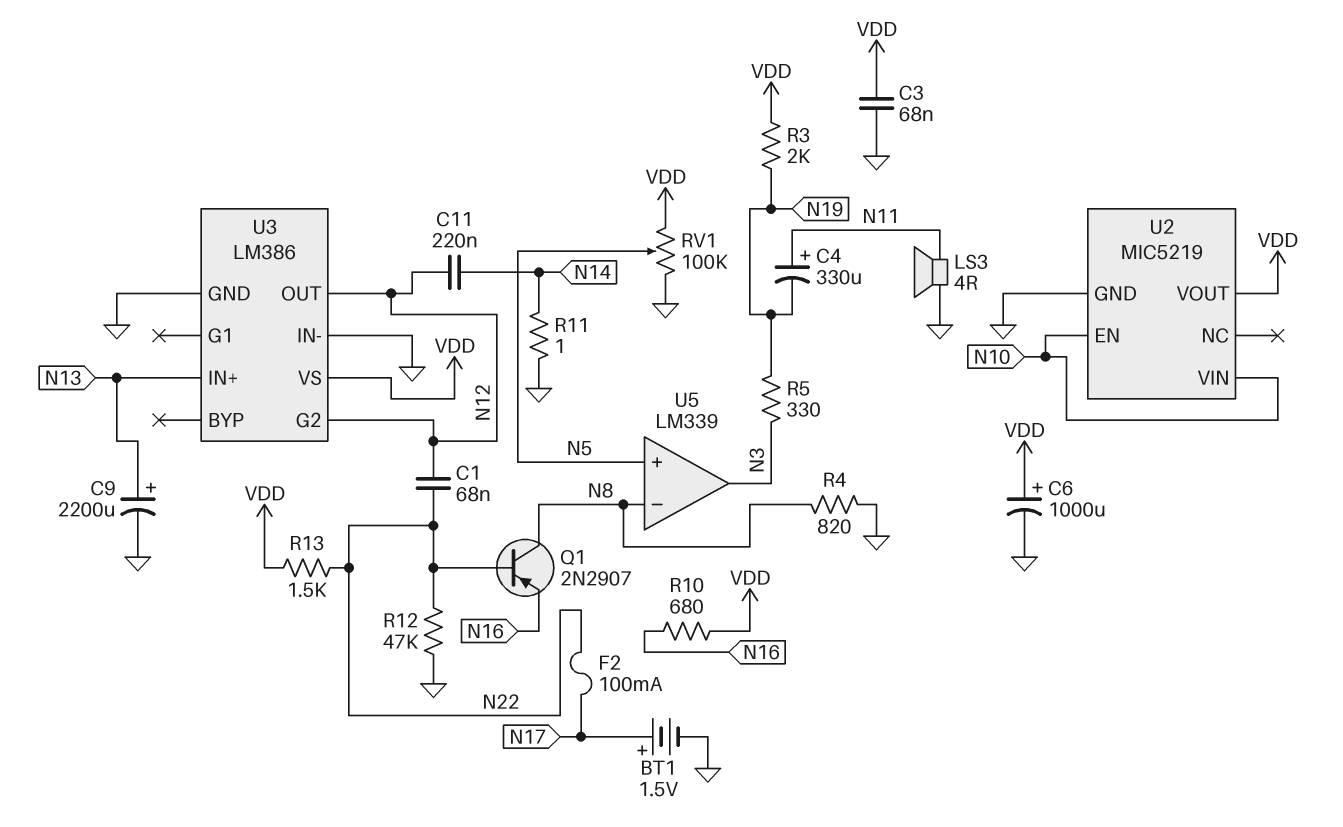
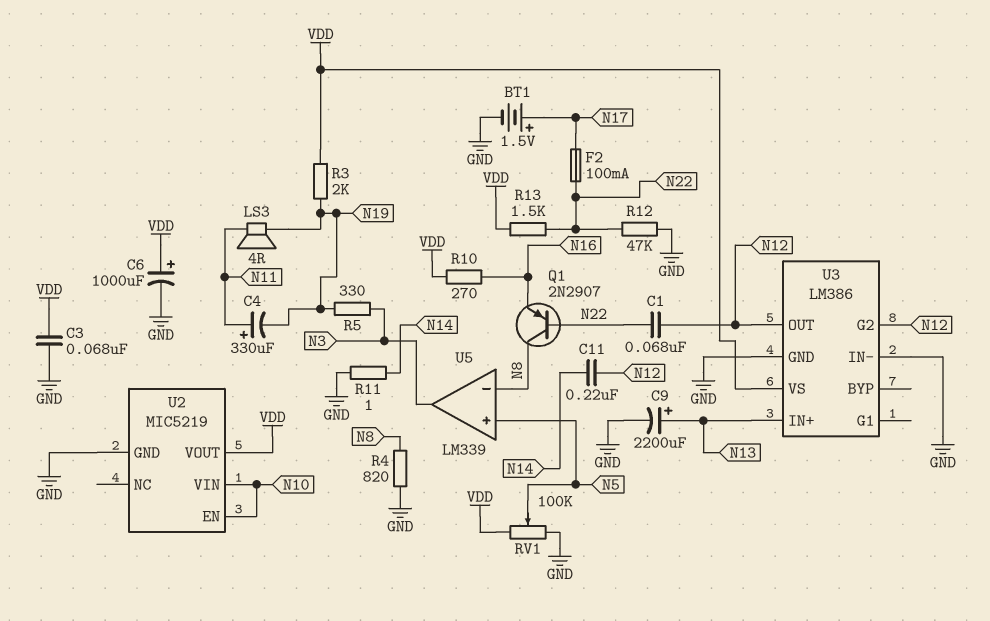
LS3: speaker 4R (GND, N11) -> speaker 4R (N11, N19)
R10: 680 (N16, VDD) -> 270 (N16, VDD)

